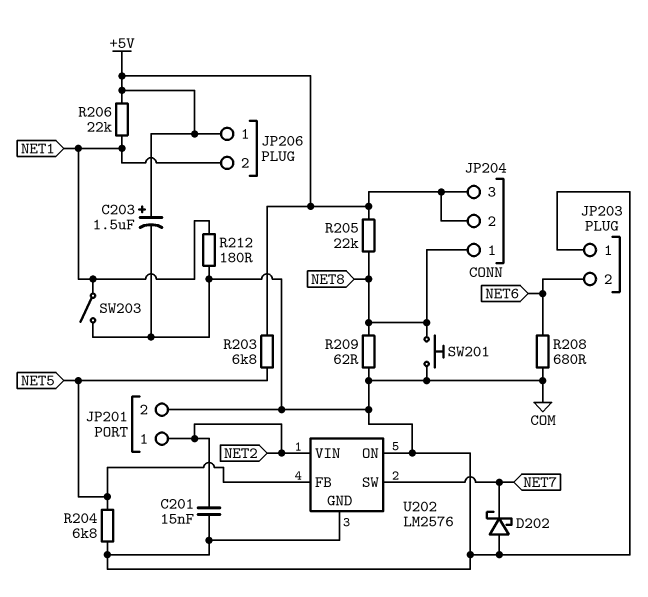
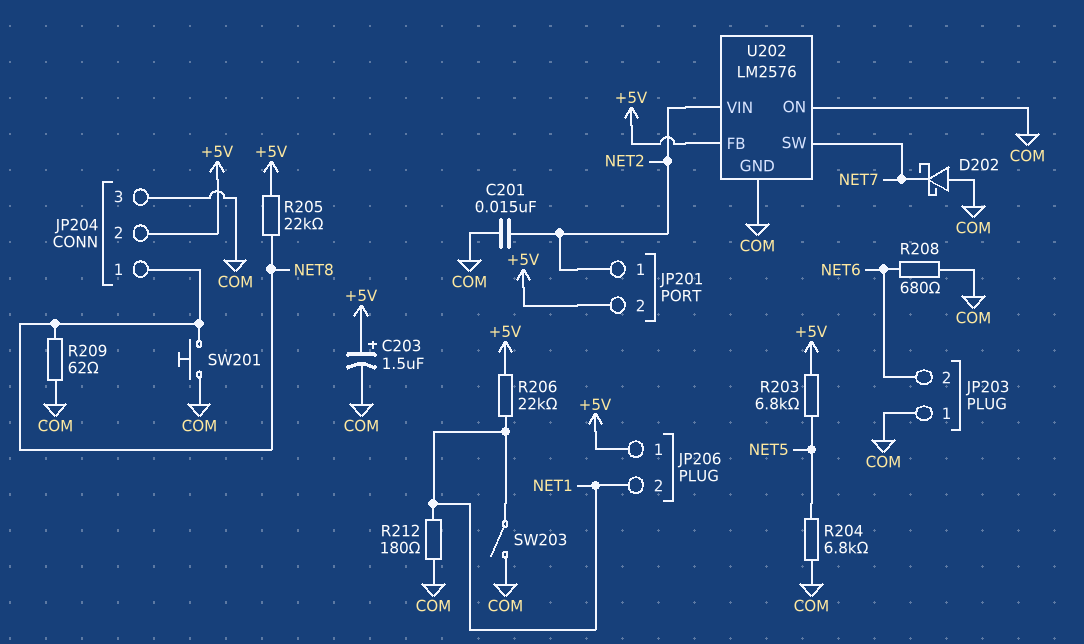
JP201 pin 2: COM -> +5V
JP204 pin 3: +5V -> COM
U202 pin FB: NET5 -> +5V

